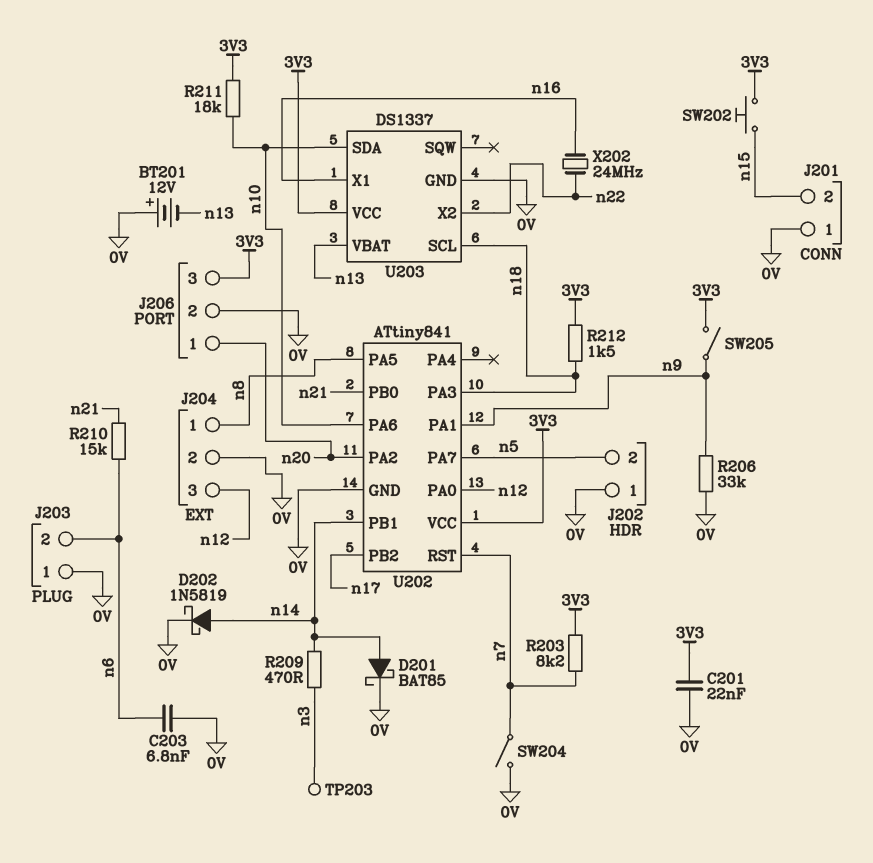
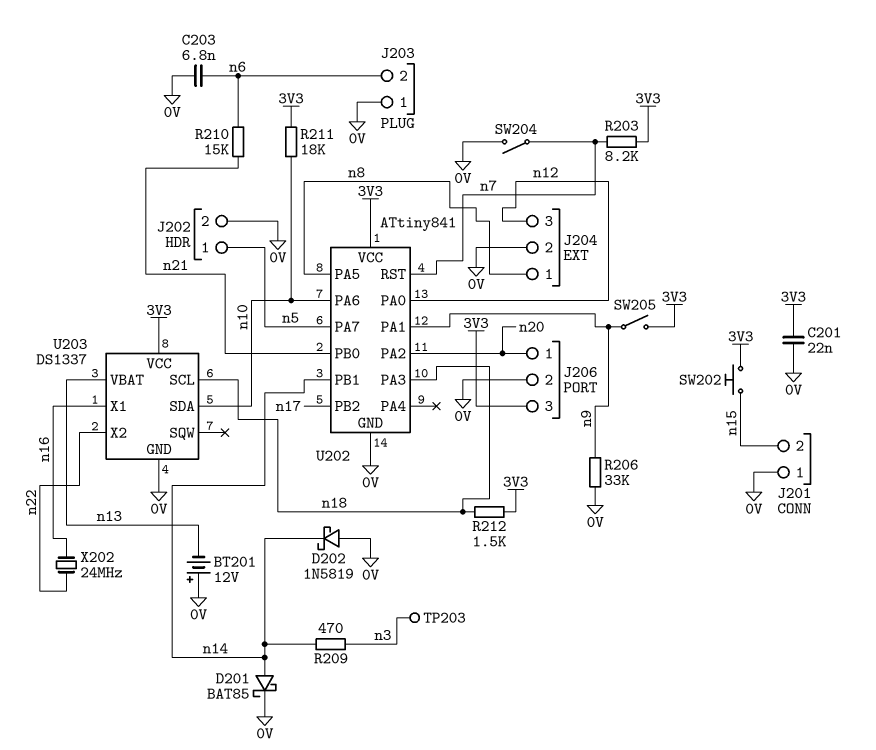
D202: schottky 1N5819 (A n14, K 0V) -> schottky 1N5819 (A 0V, K n14)
J202 pin 1: 0V -> n5
J202 pin 2: n5 -> 0V

